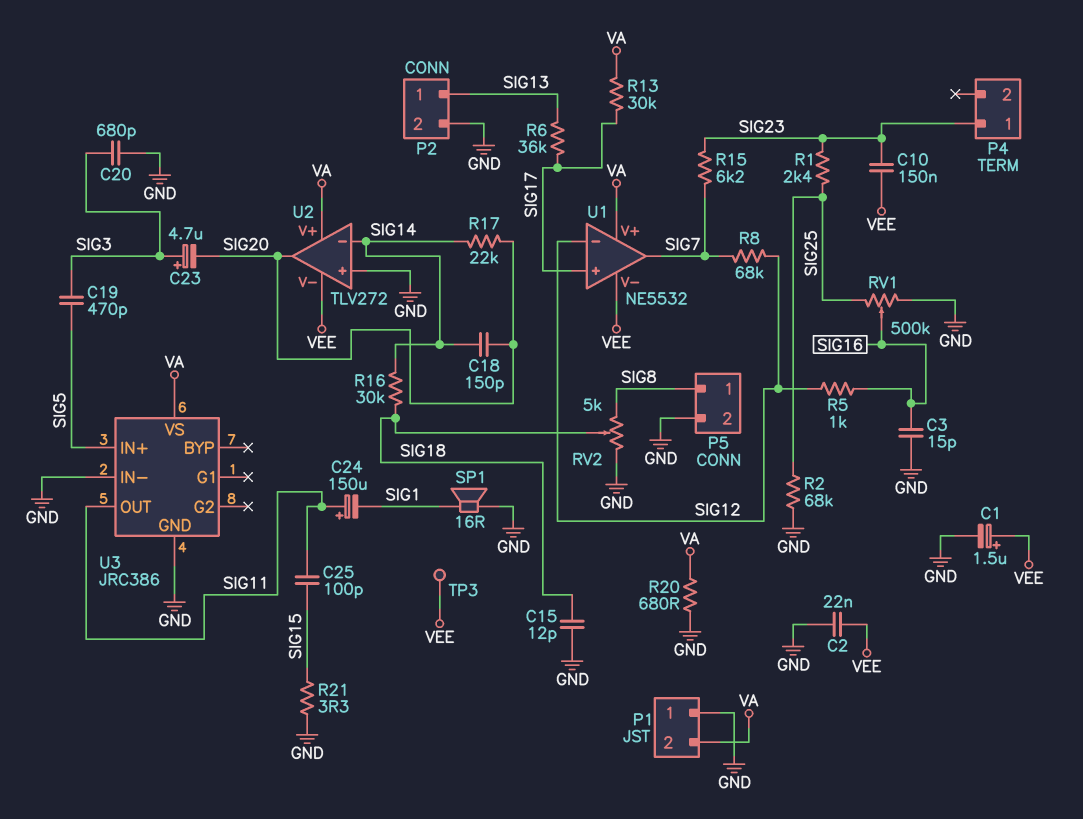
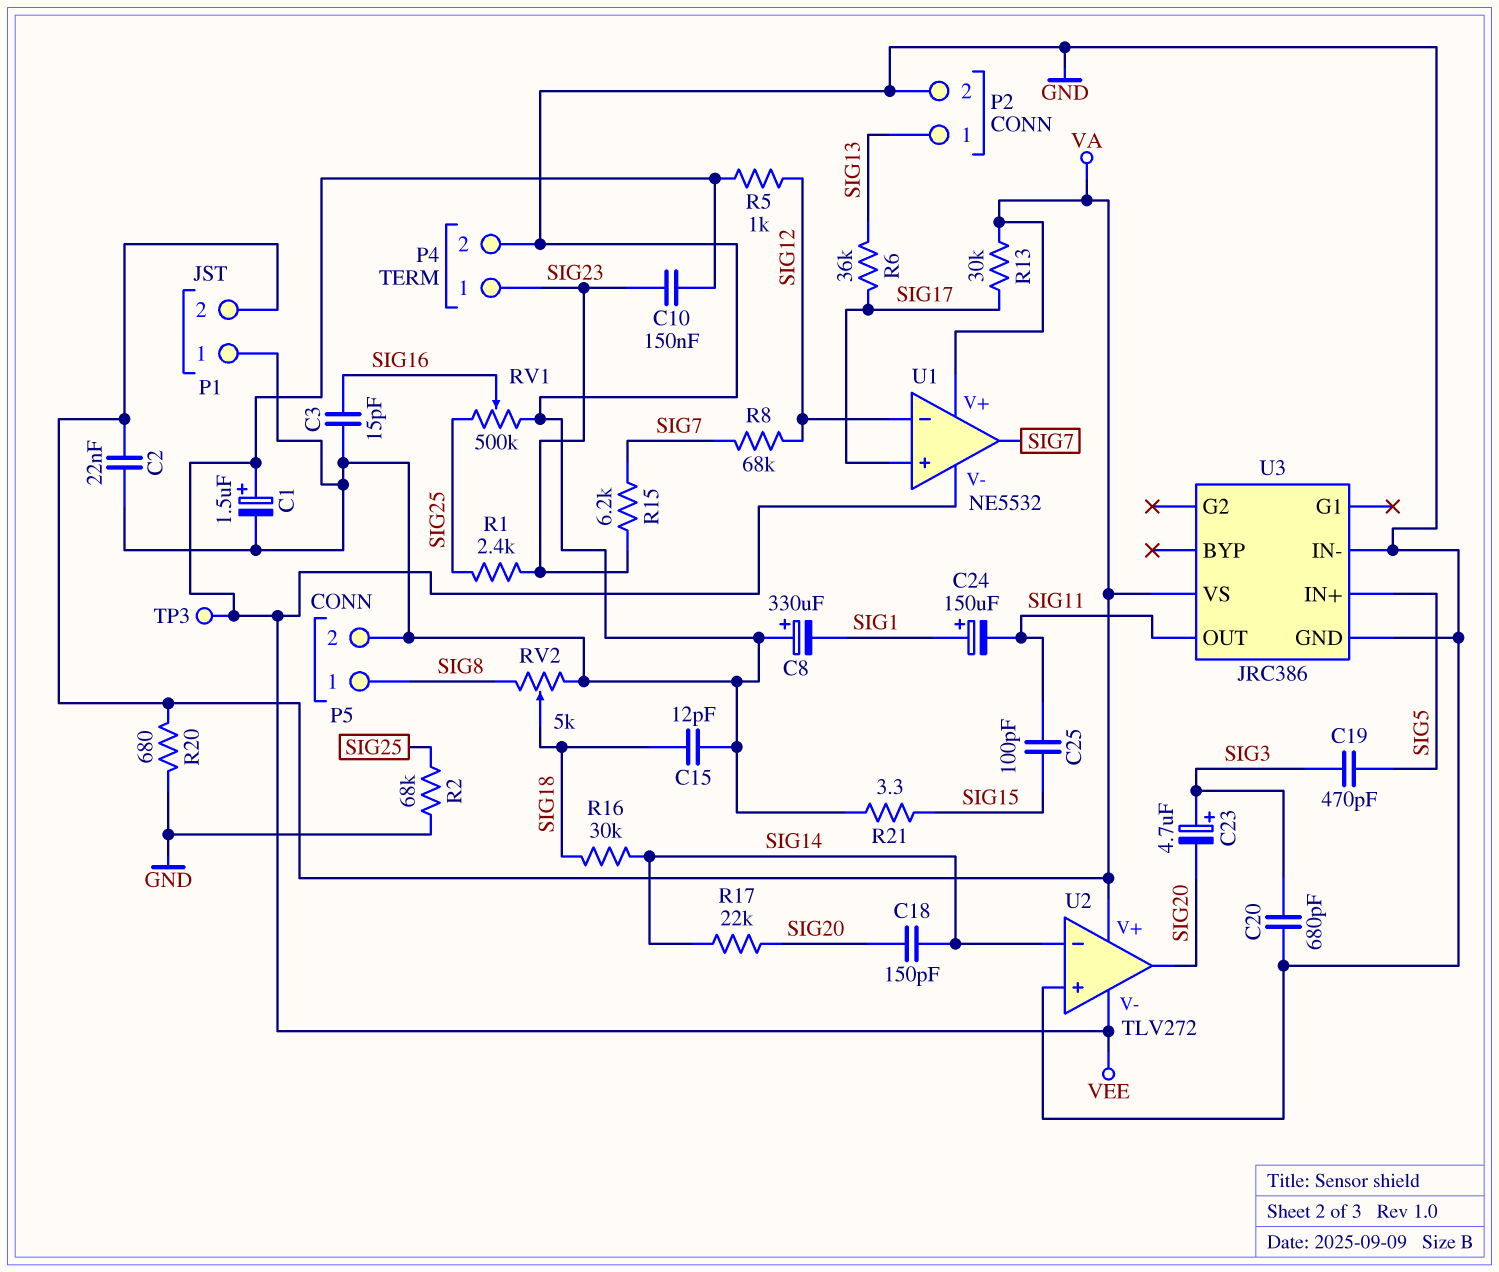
C2: 22nF (GND, VEE) -> 22nF (GND, VA)
C8: none -> 330uF (plus GND, minus SIG1)
C24: 150uF (plus SIG11, minus SIG1) -> 150uF (plus SIG1, minus SIG11)
P4 pin 2: none -> GND
R5: 1k (SIG12, SIG16) -> 1k (SIG12, VEE)
SP1: speaker 16R (GND, SIG1) -> none

